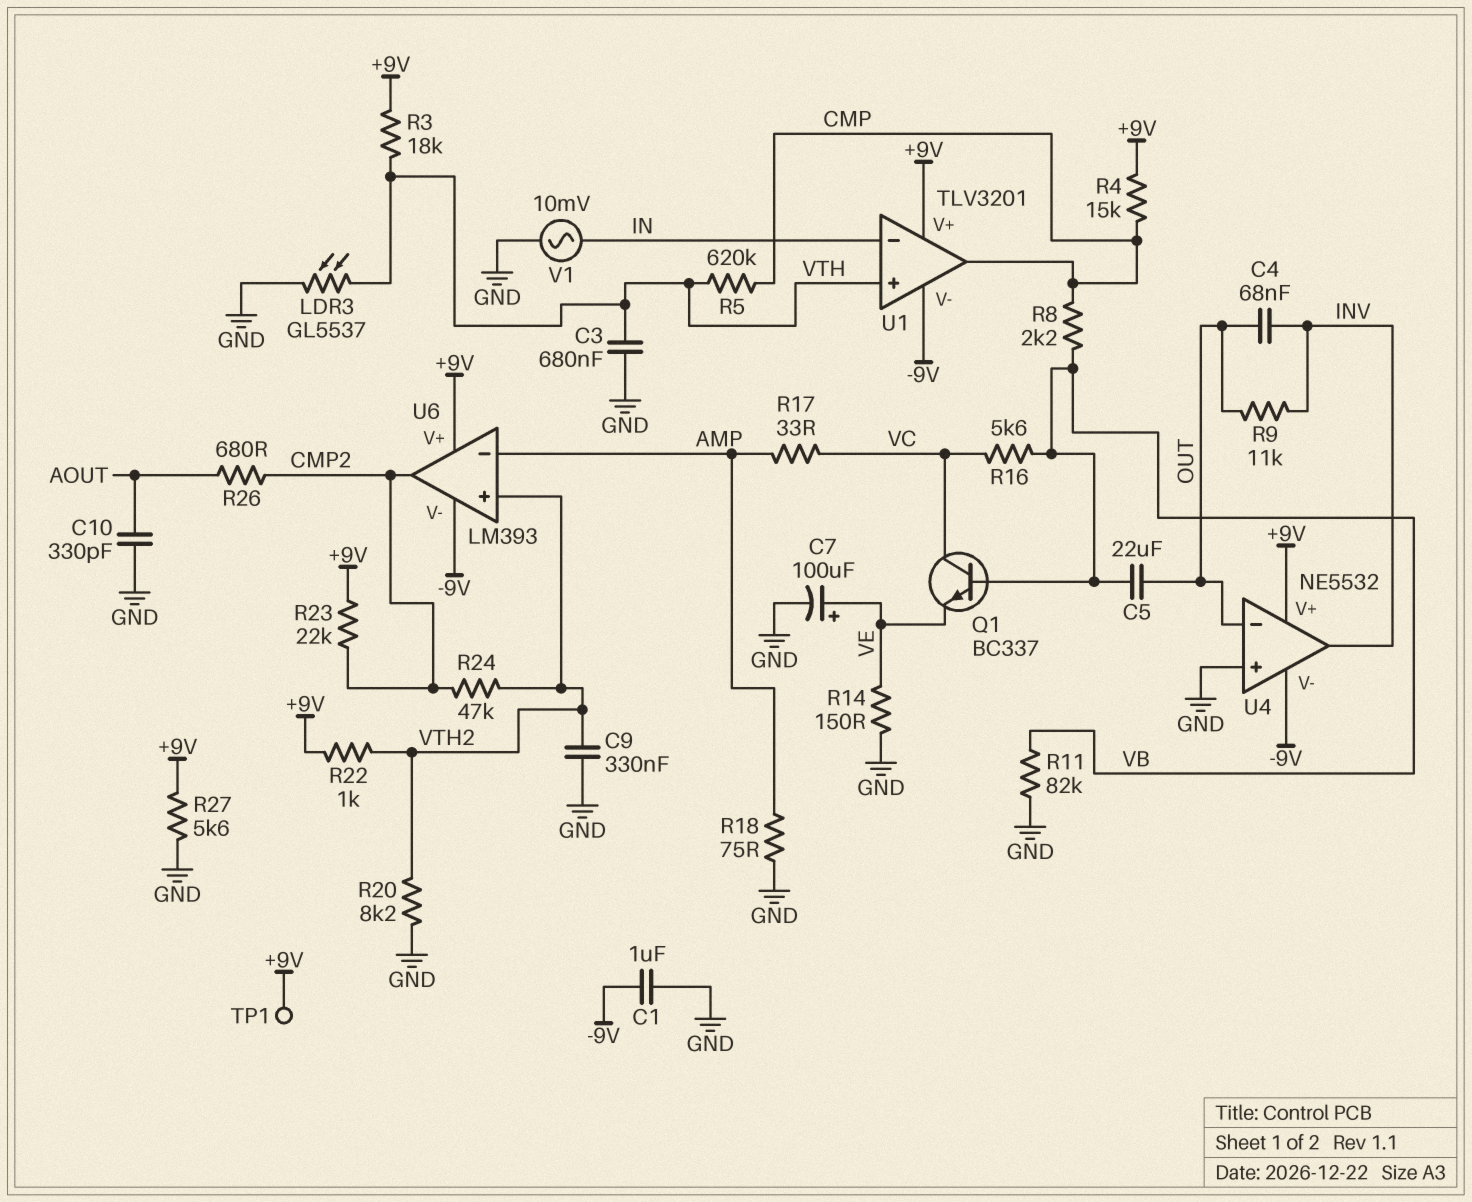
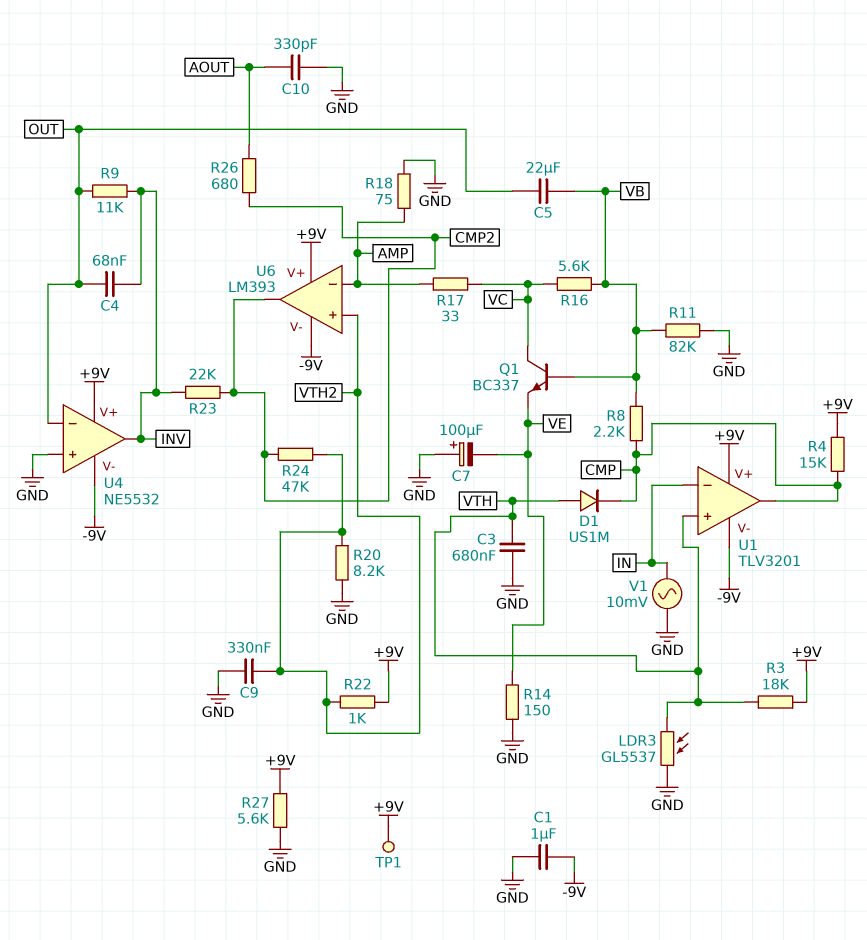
C7: 100uF (plus VE, minus GND) -> 100uF (plus GND, minus VE)
D1: none -> diode US1M (A VTH, K CMP)
R5: 620k (CMP, VTH) -> none
R23: 22k (+9V, CMP2) -> 22k (CMP2, INV)

